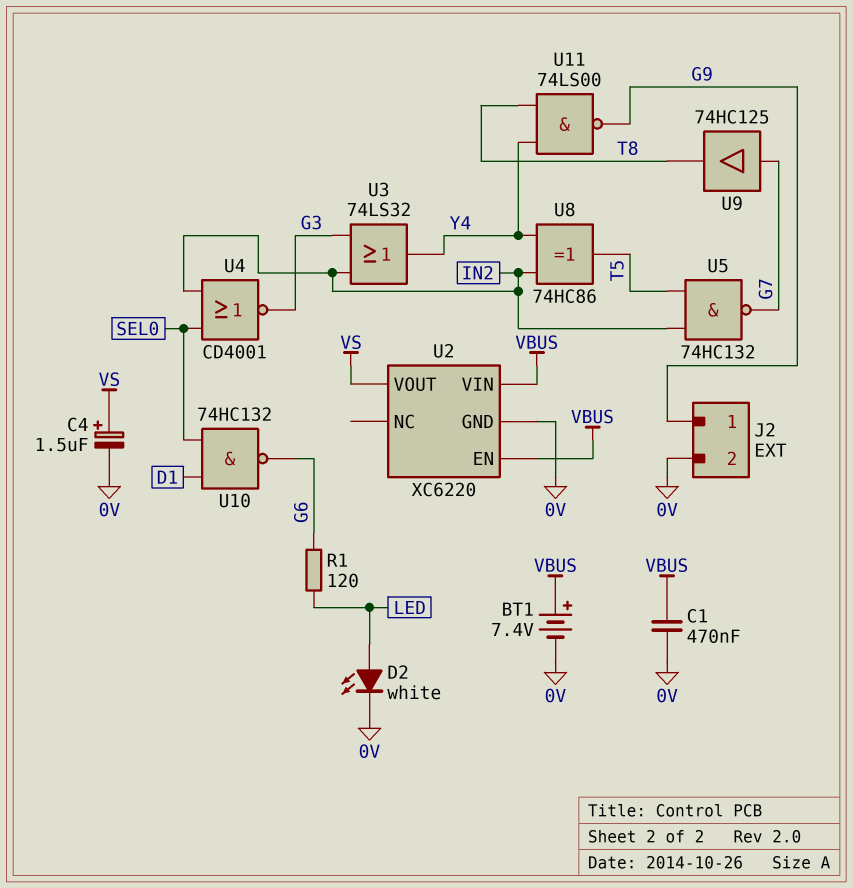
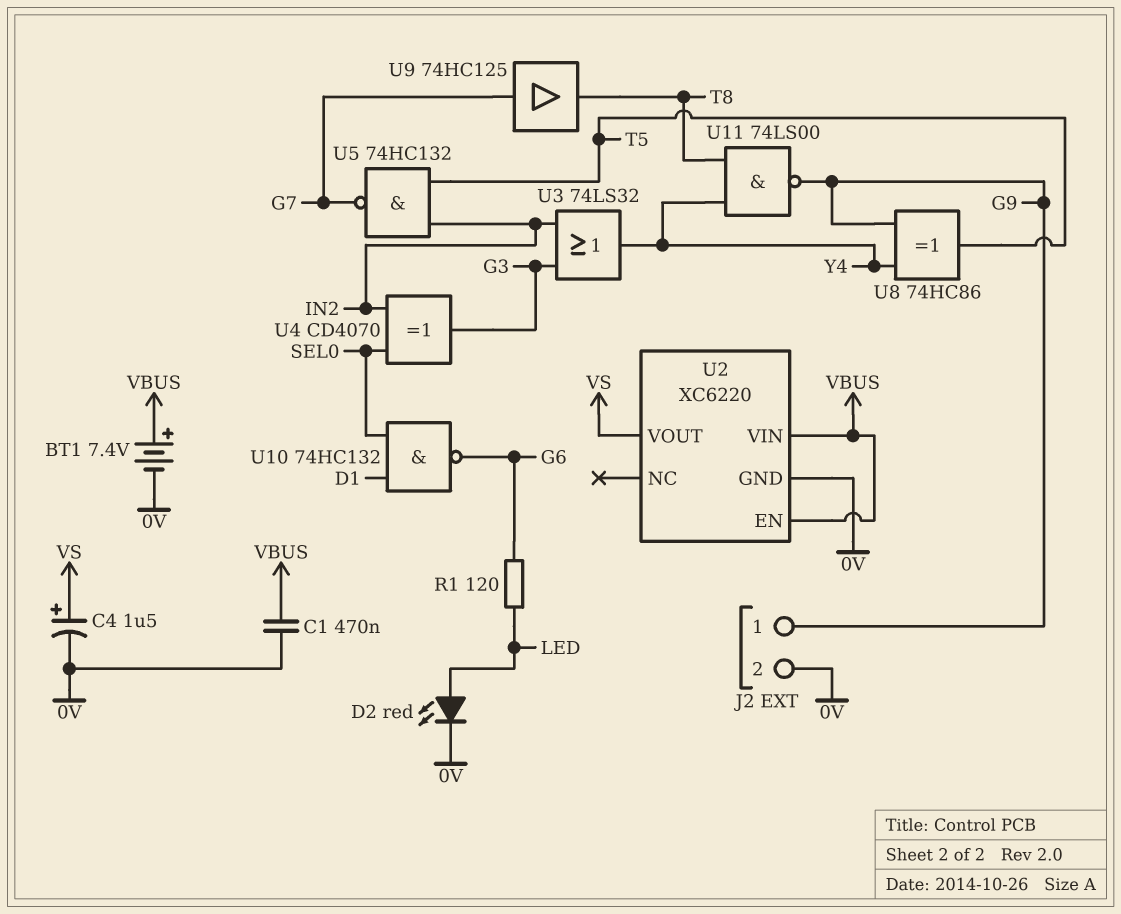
D2: LED white (A LED, K 0V) -> LED red (A LED, K 0V)
U4: NOR CD4001 (in IN2, in SEL0, out G3) -> XOR CD4070 (in IN2, in SEL0, out G3)
U8: XOR 74HC86 (in IN2, in Y4, out T5) -> XOR 74HC86 (in G9, in Y4, out T5)

